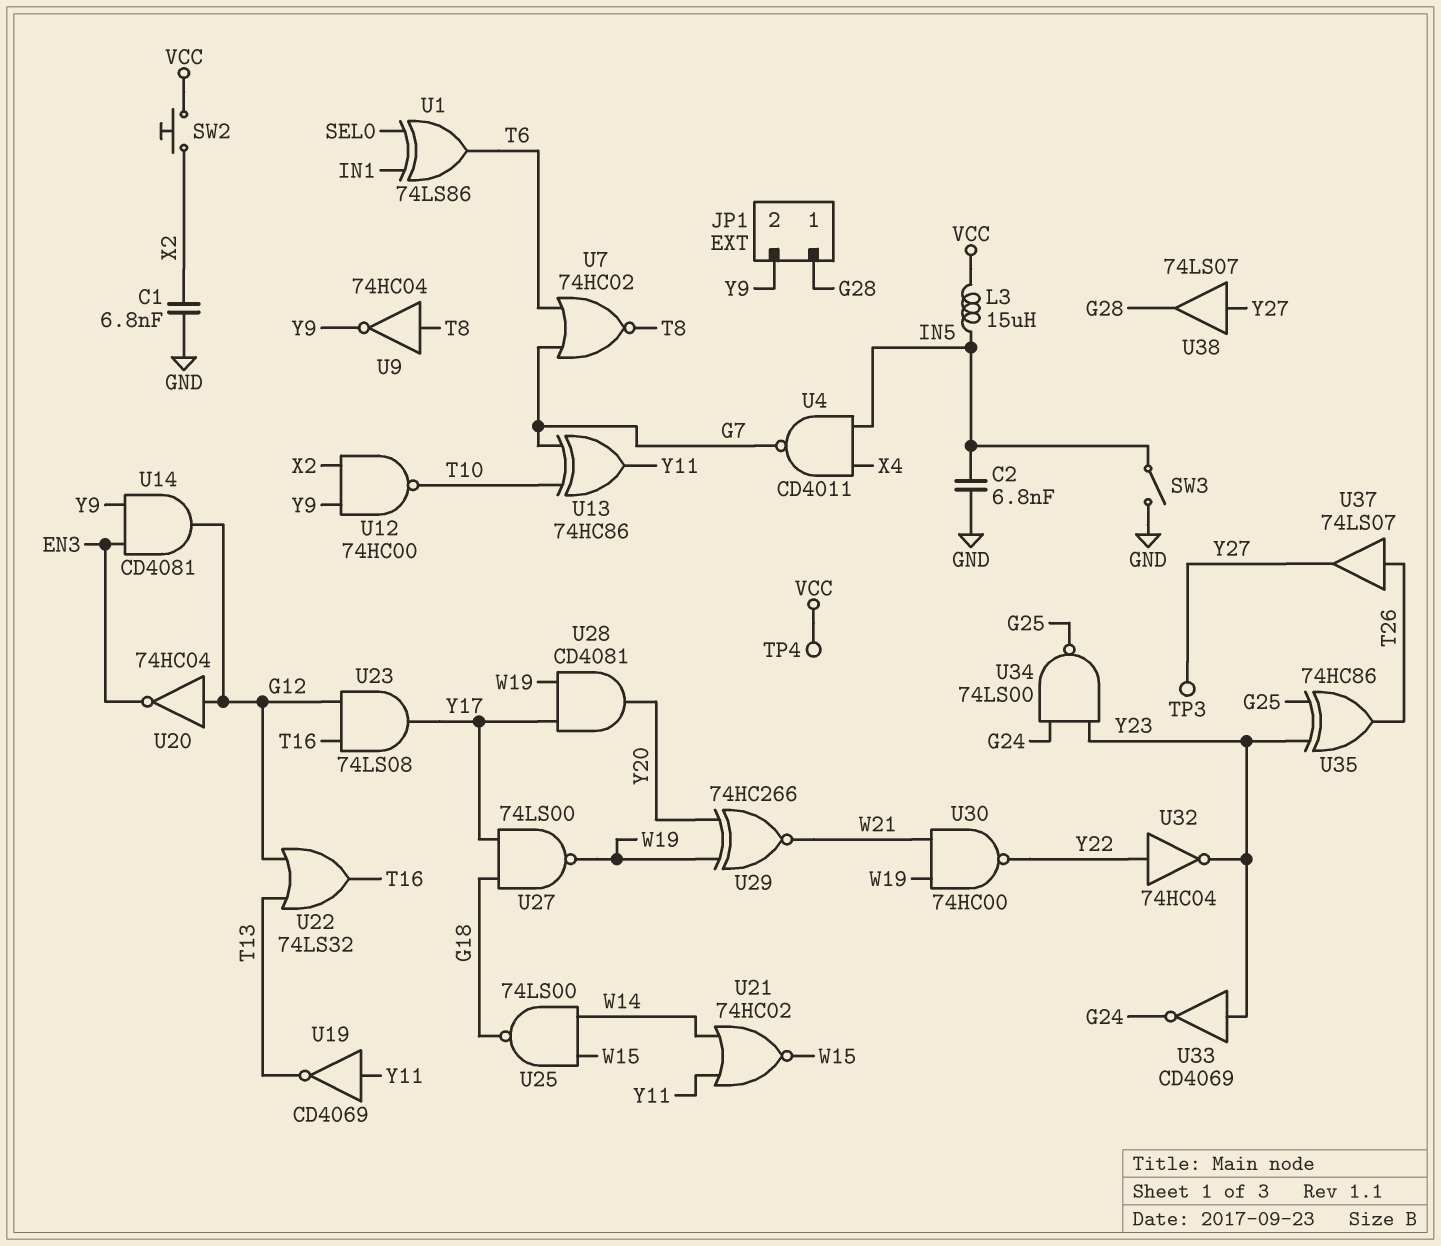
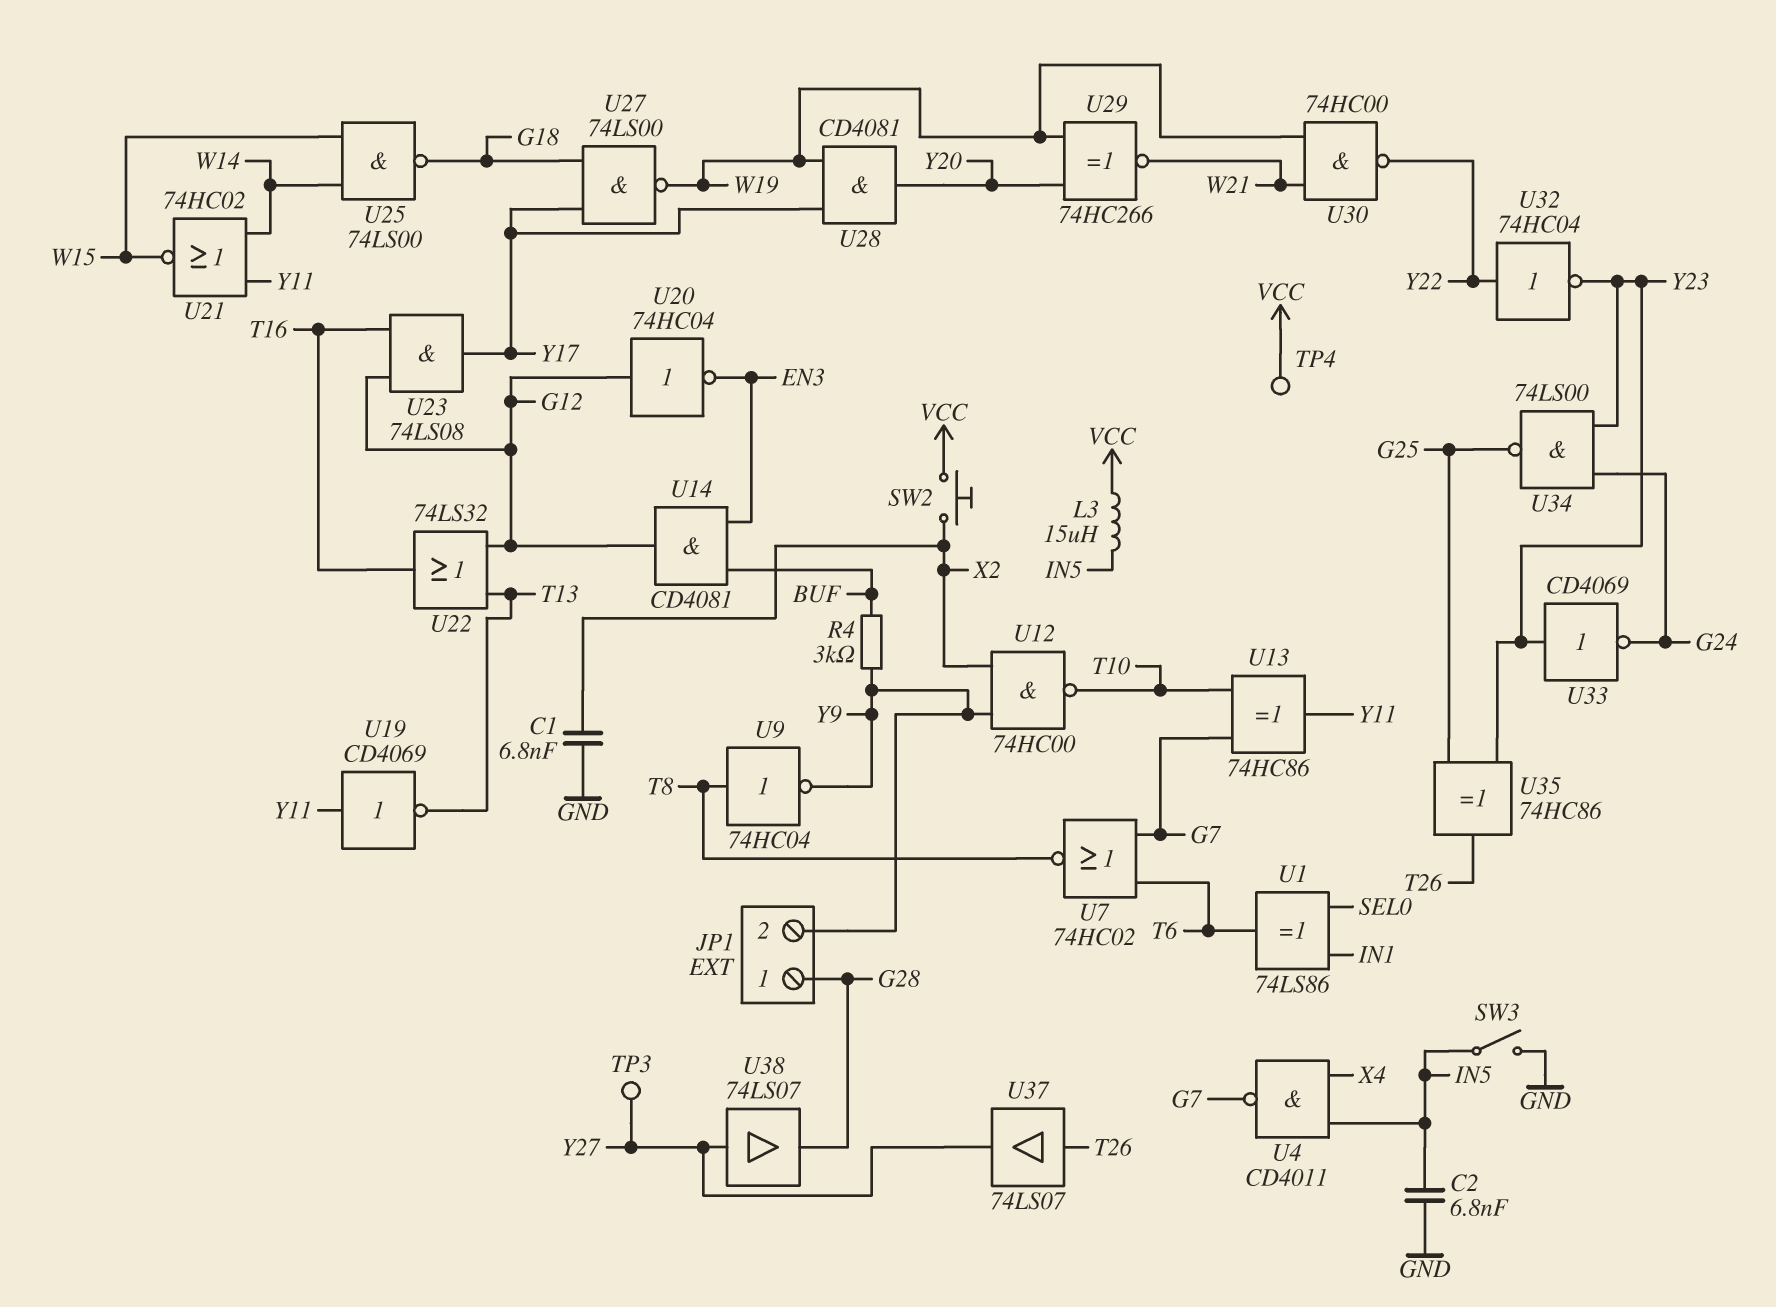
R4: none -> 3k (BUF, Y9)
U14: AND CD4081 (in EN3, in Y9, out G12) -> AND CD4081 (in BUF, in EN3, out G12)

